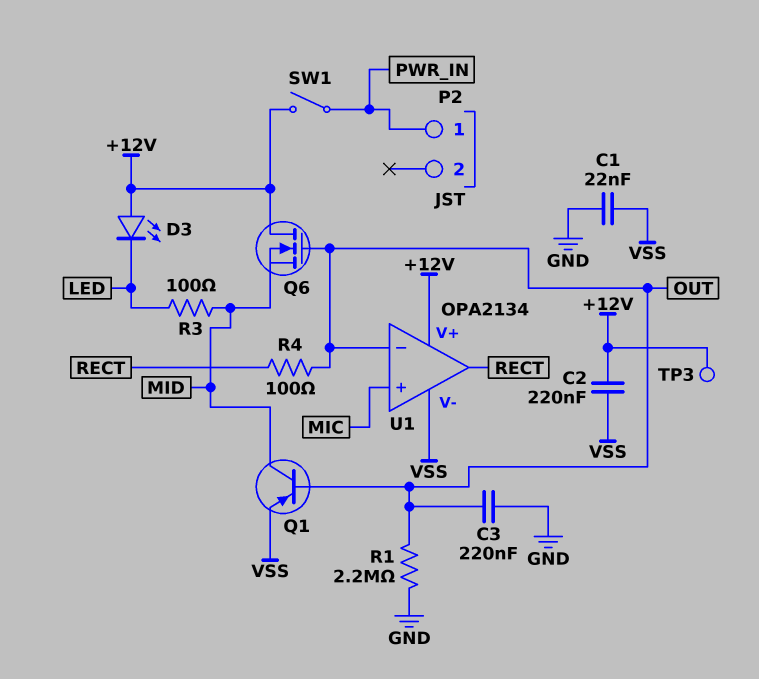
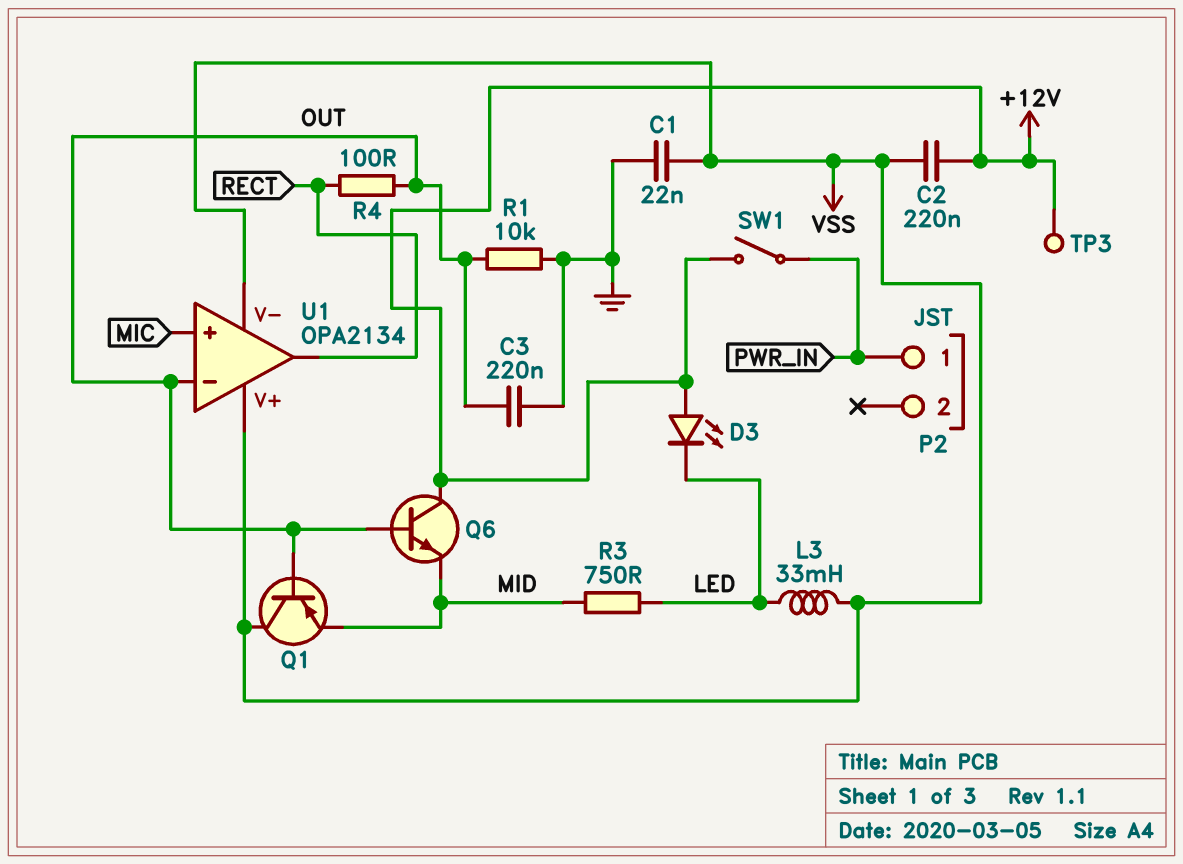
L3: none -> 33mH (LED, VSS)
Q1: PNP (B OUT, C MID, E VSS) -> PNP (B OUT, C VSS, E MID)
Q6: NMOS (G OUT, D +12V, S MID) -> NPN (B OUT, C +12V, E MID)
R1: 2.2M (GND, OUT) -> 10k (GND, OUT)
R3: 100 (LED, MID) -> 750 (LED, MID)
U1 pin V+: +12V -> VSS

